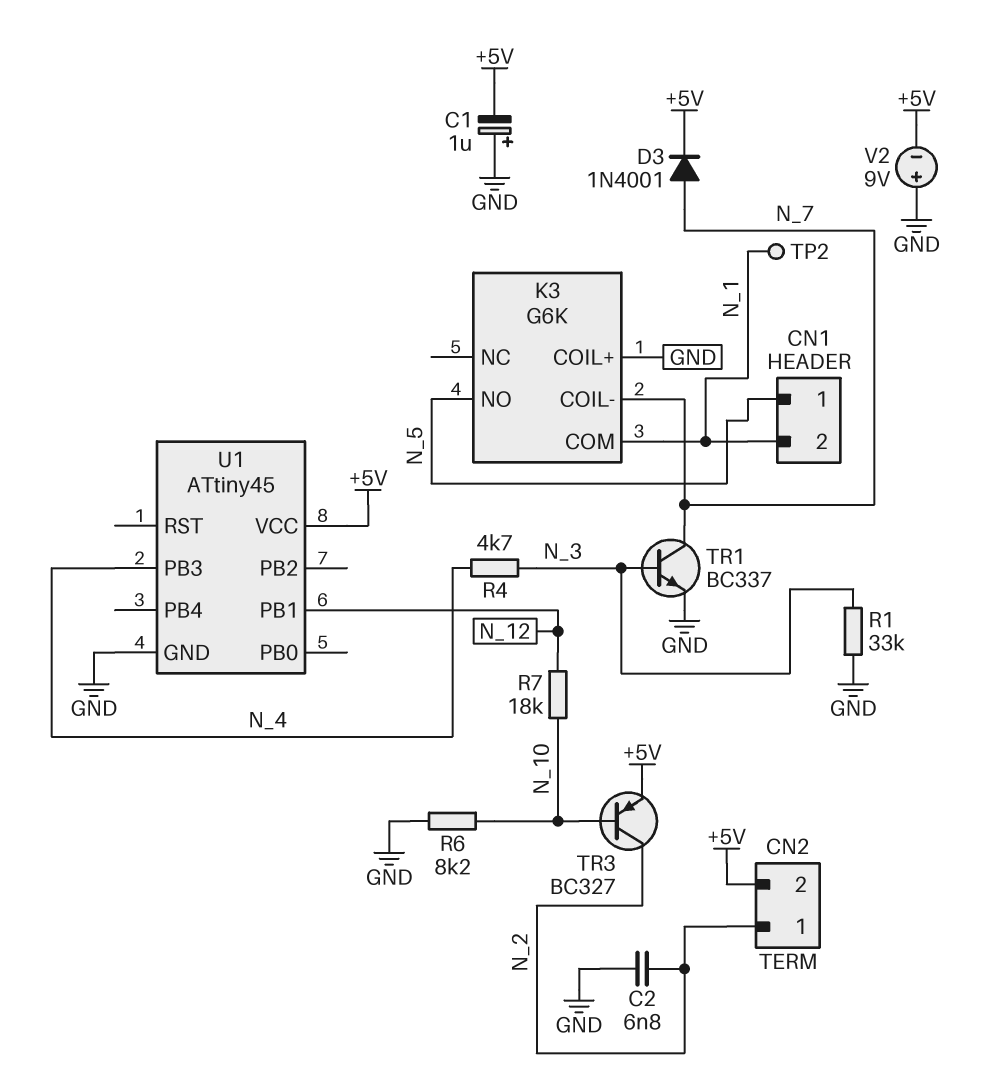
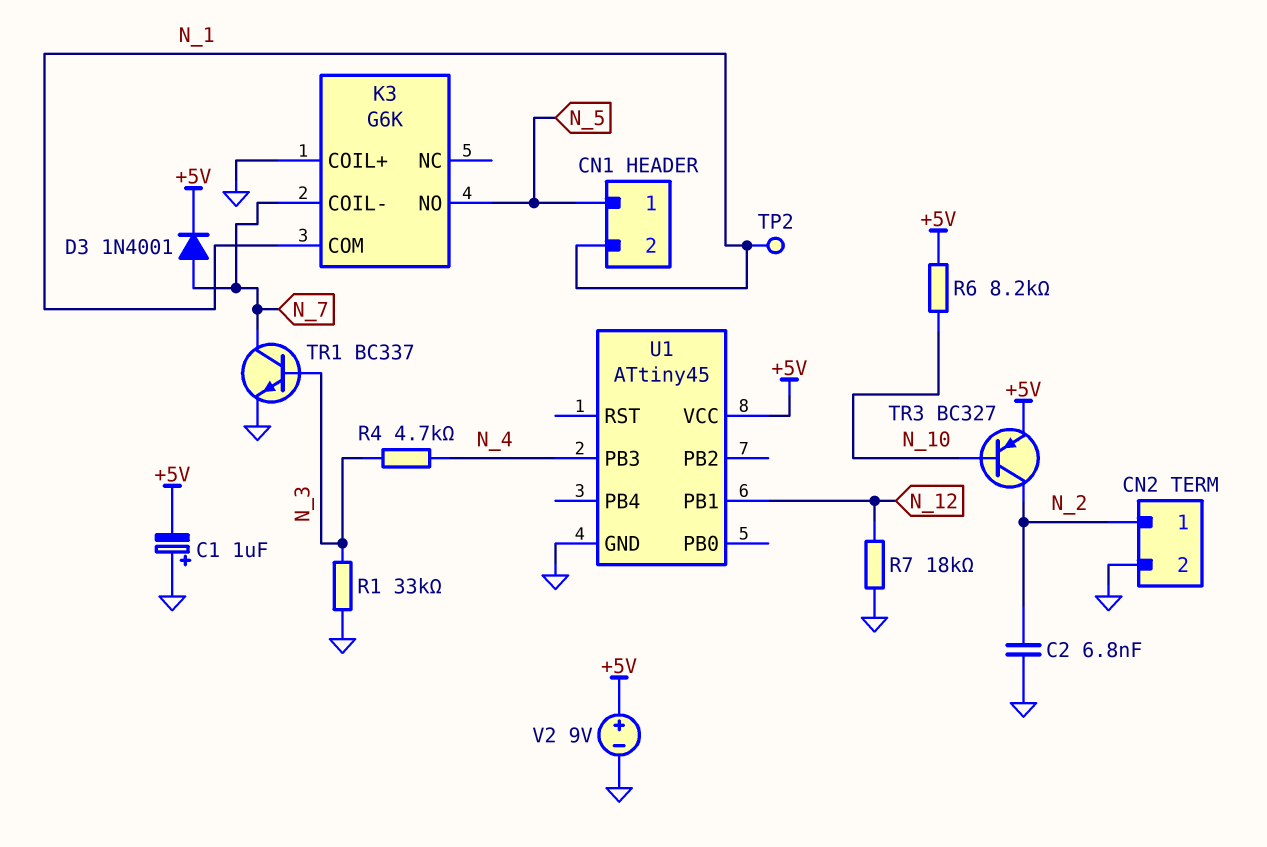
CN2 pin 2: +5V -> GND
R6: 8.2k (GND, N_10) -> 8.2k (+5V, N_10)
R7: 18k (N_10, N_12) -> 18k (GND, N_12)
V2: 9V (plus GND, minus +5V) -> 9V (plus +5V, minus GND)

